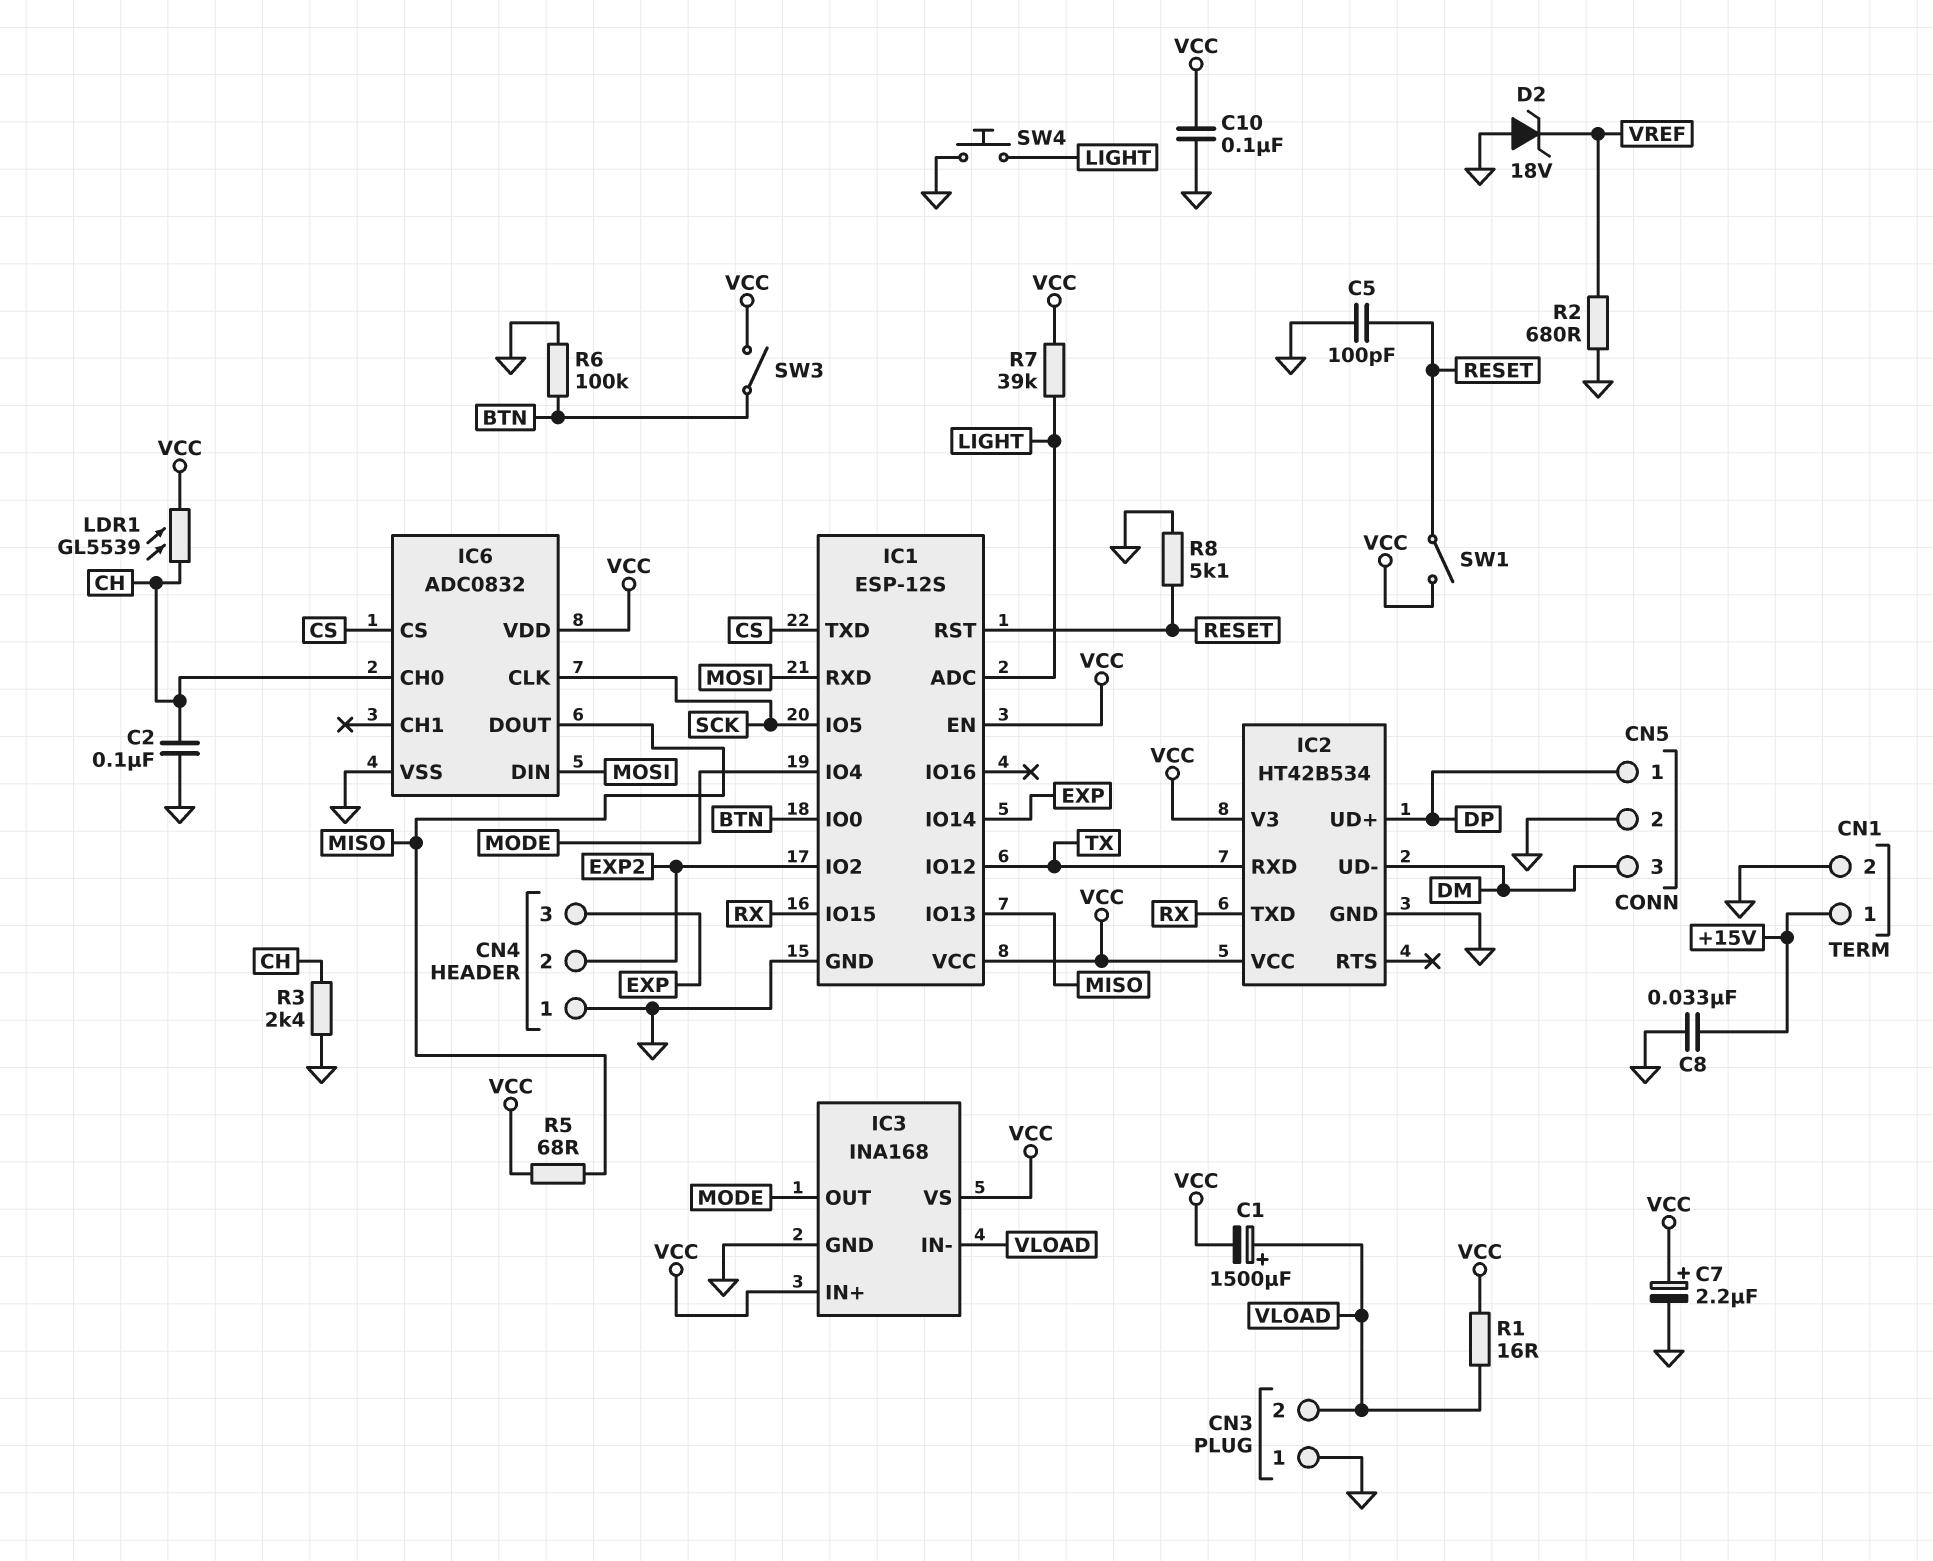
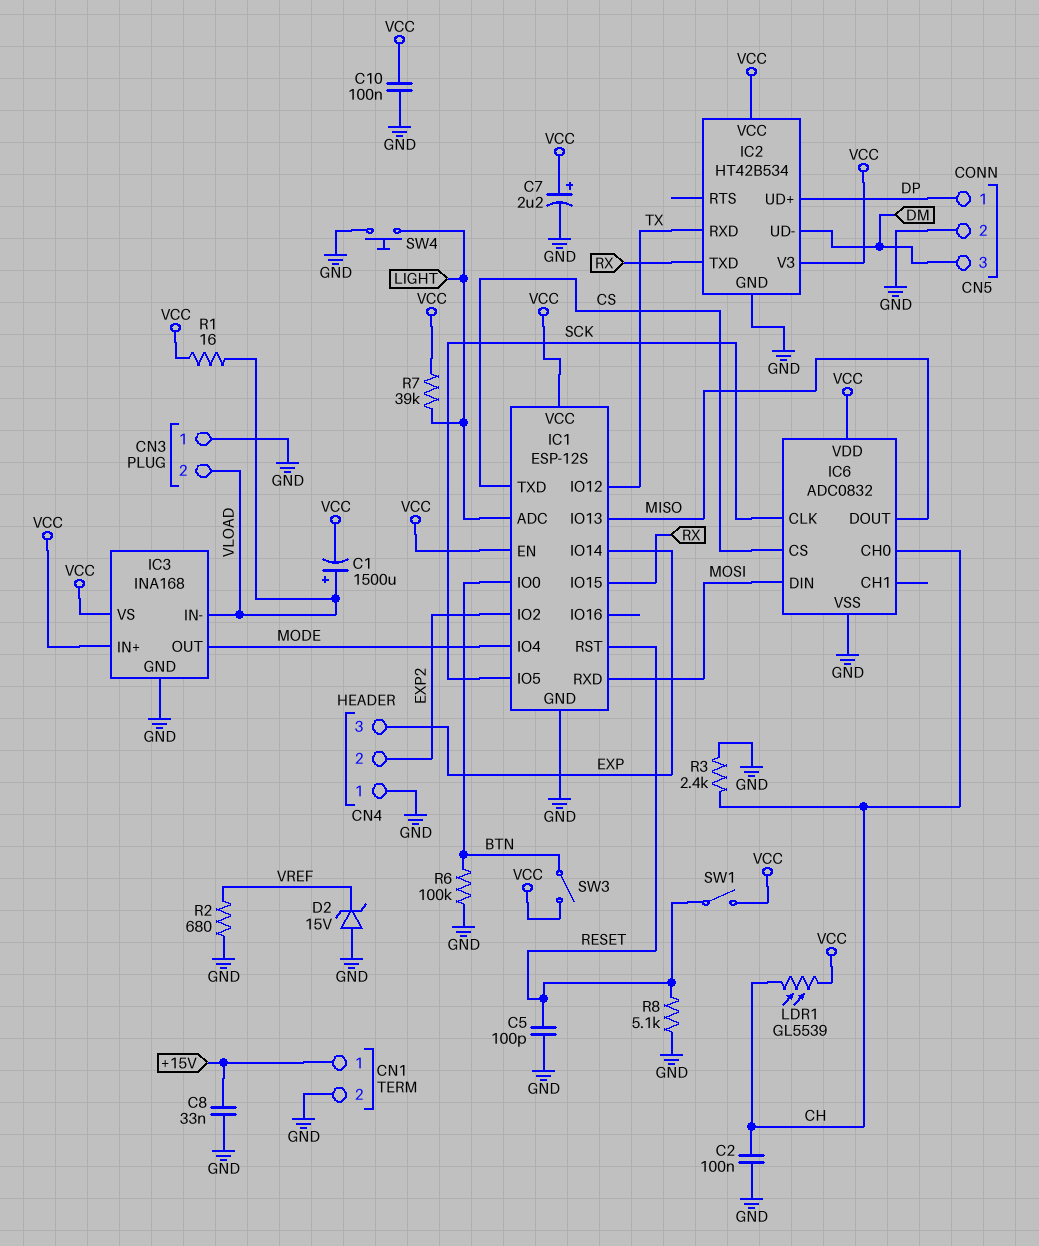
D2: zener 18V (A GND, K VREF) -> zener 15V (A GND, K VREF)
R5: 68 (MISO, VCC) -> none

